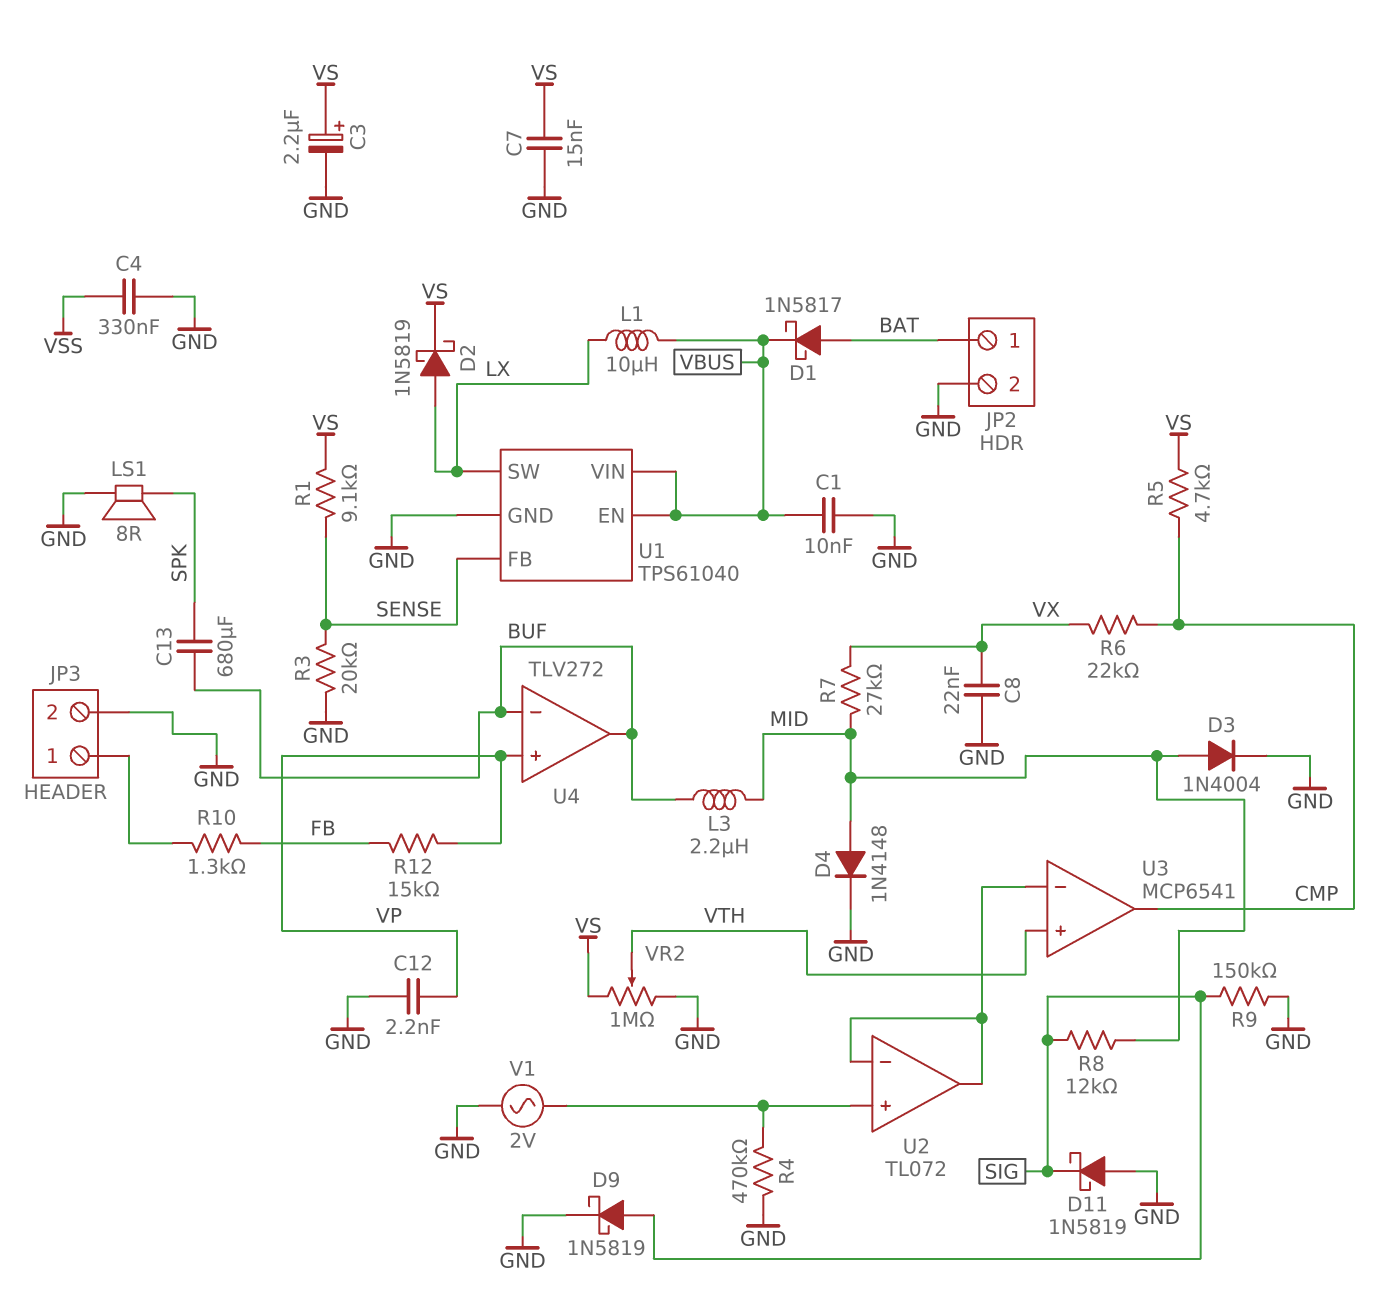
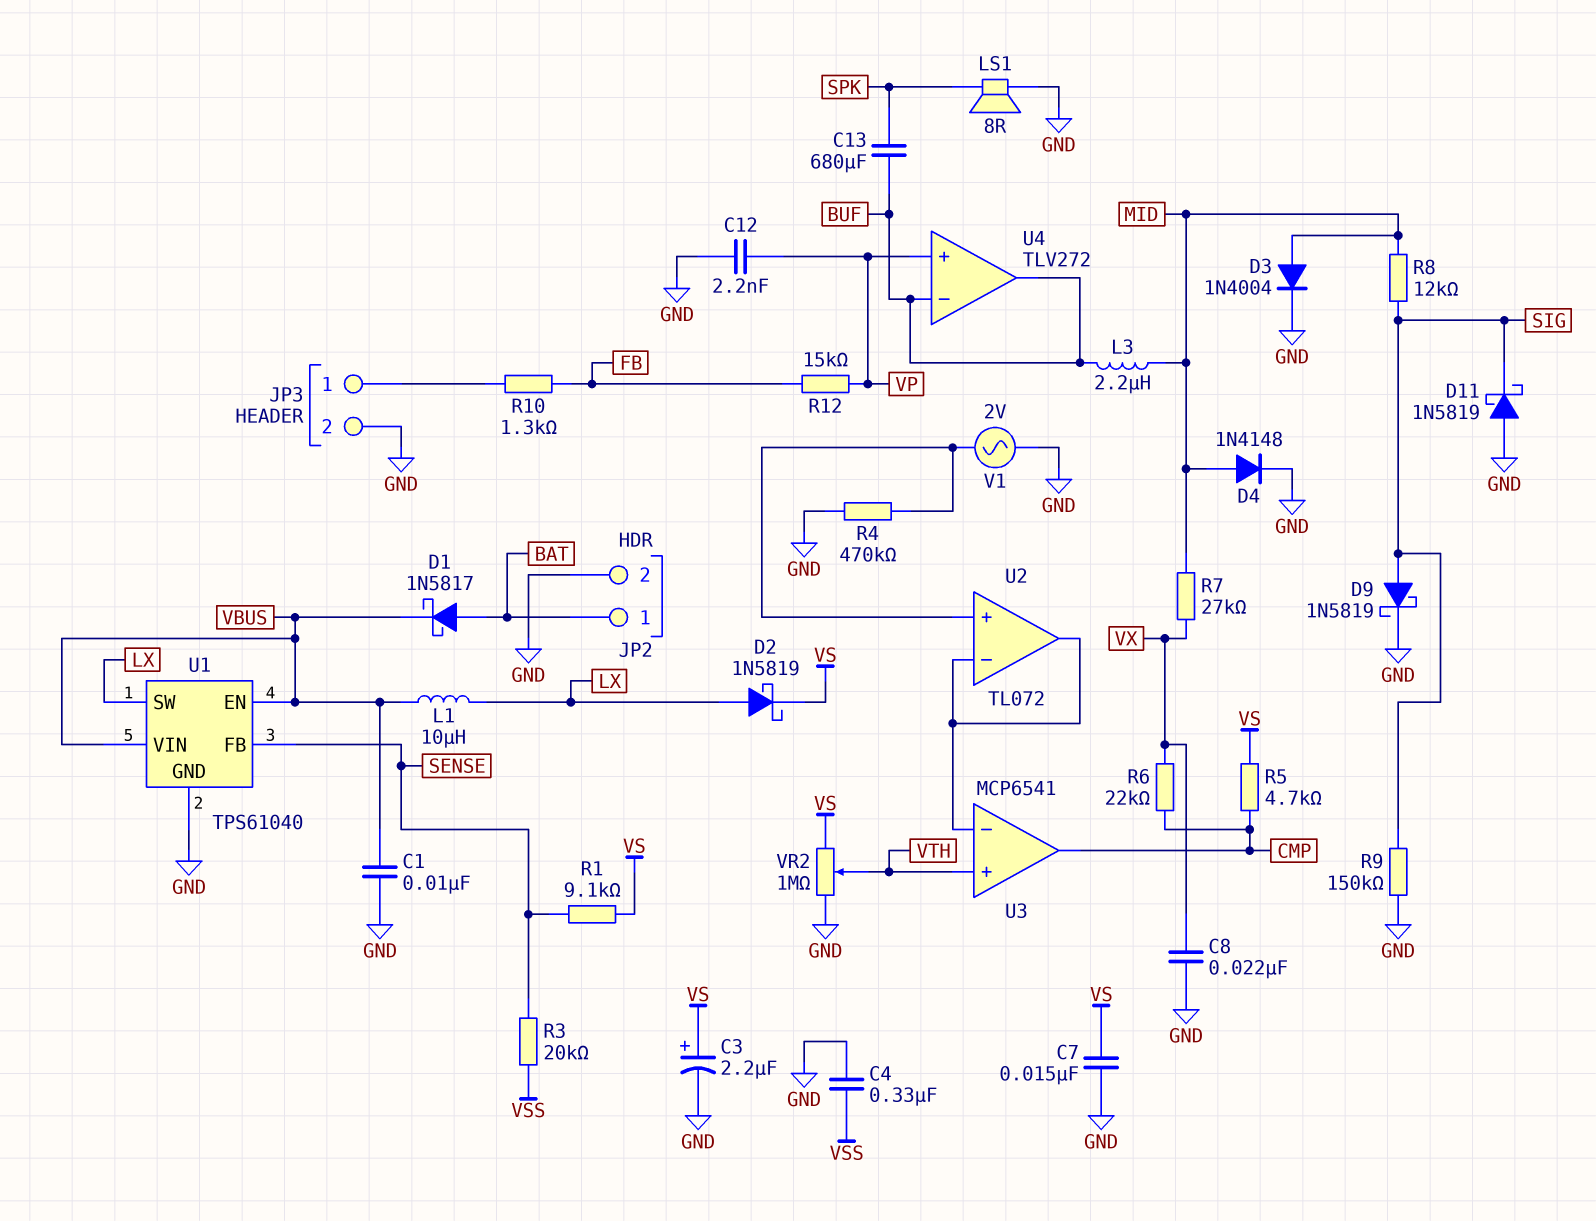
R3: 20k (GND, SENSE) -> 20k (SENSE, VSS)

